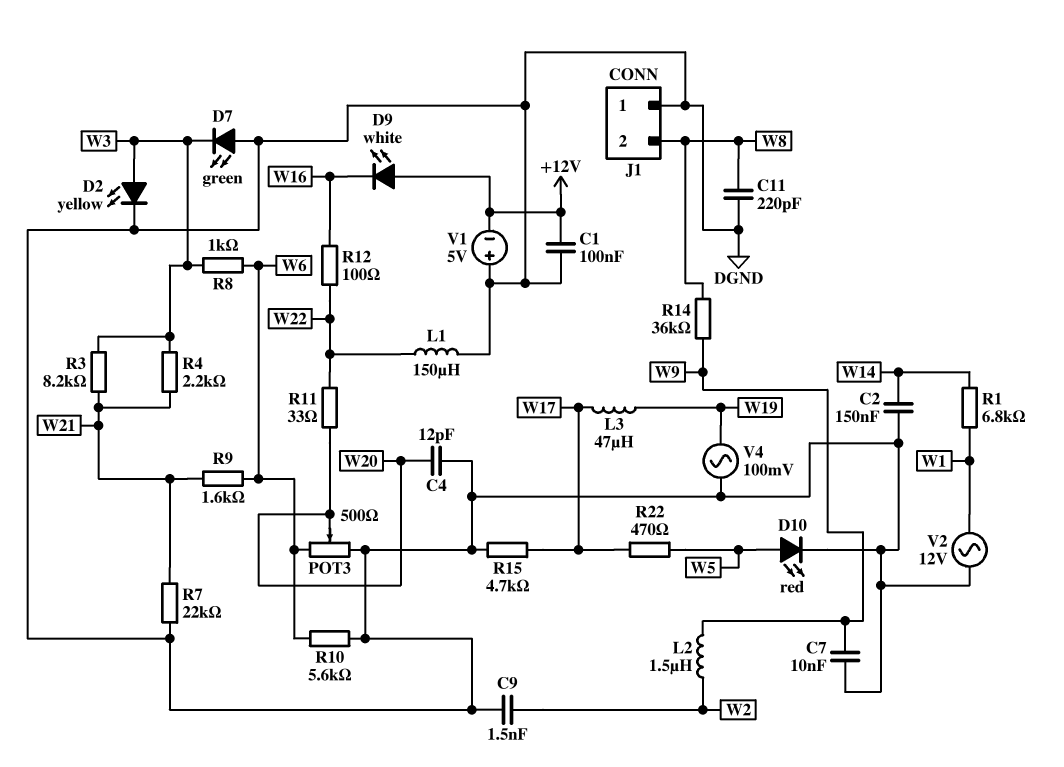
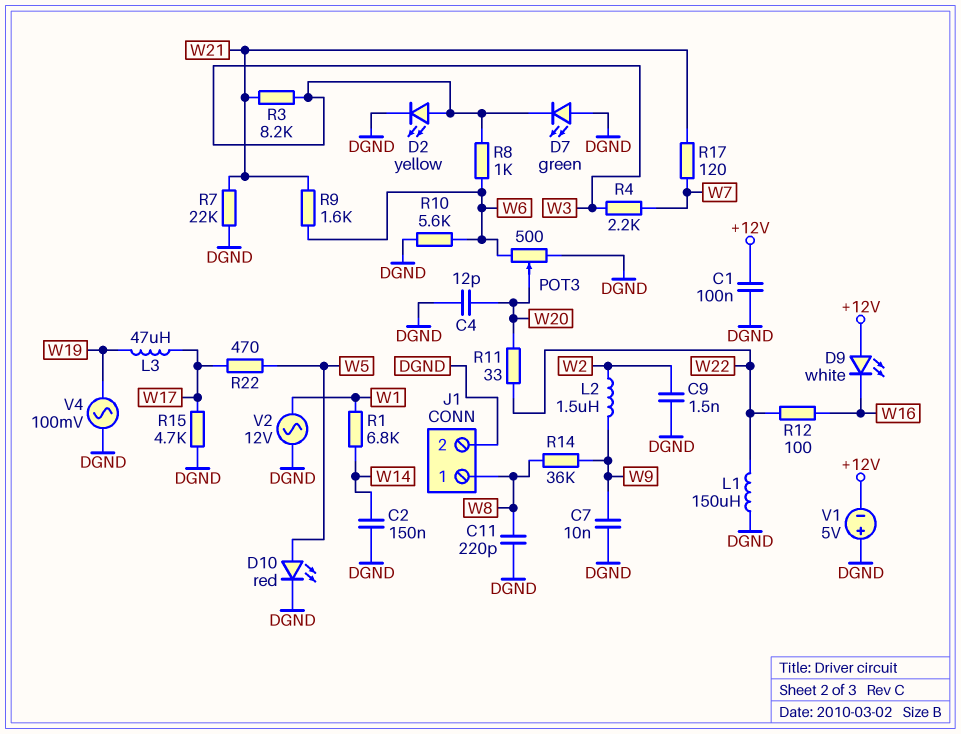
J1 pin 1: DGND -> W8
J1 pin 2: W8 -> DGND
R4: 2.2k (W3, W21) -> 2.2k (W3, W7)
R17: none -> 120 (W7, W21)

